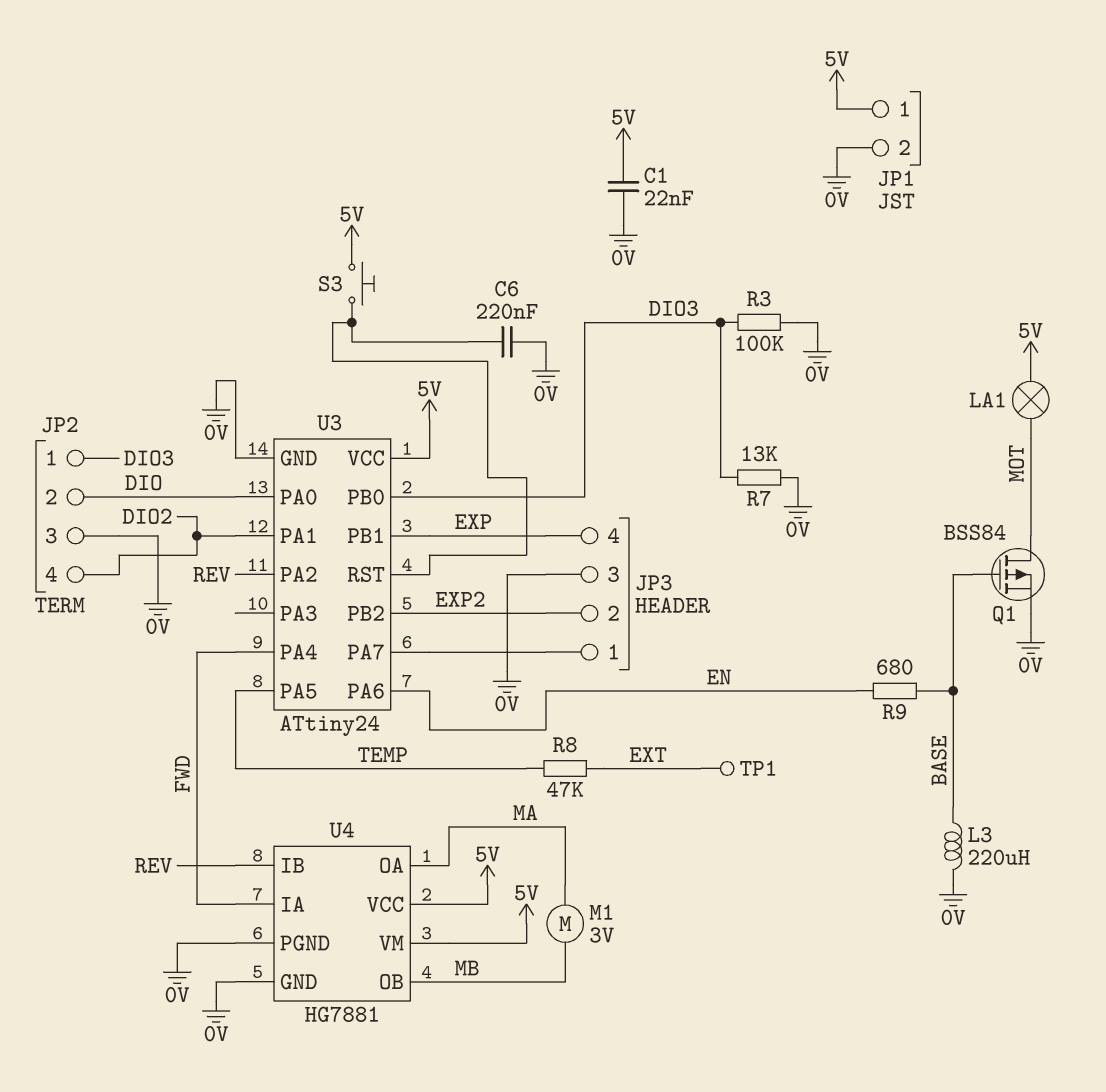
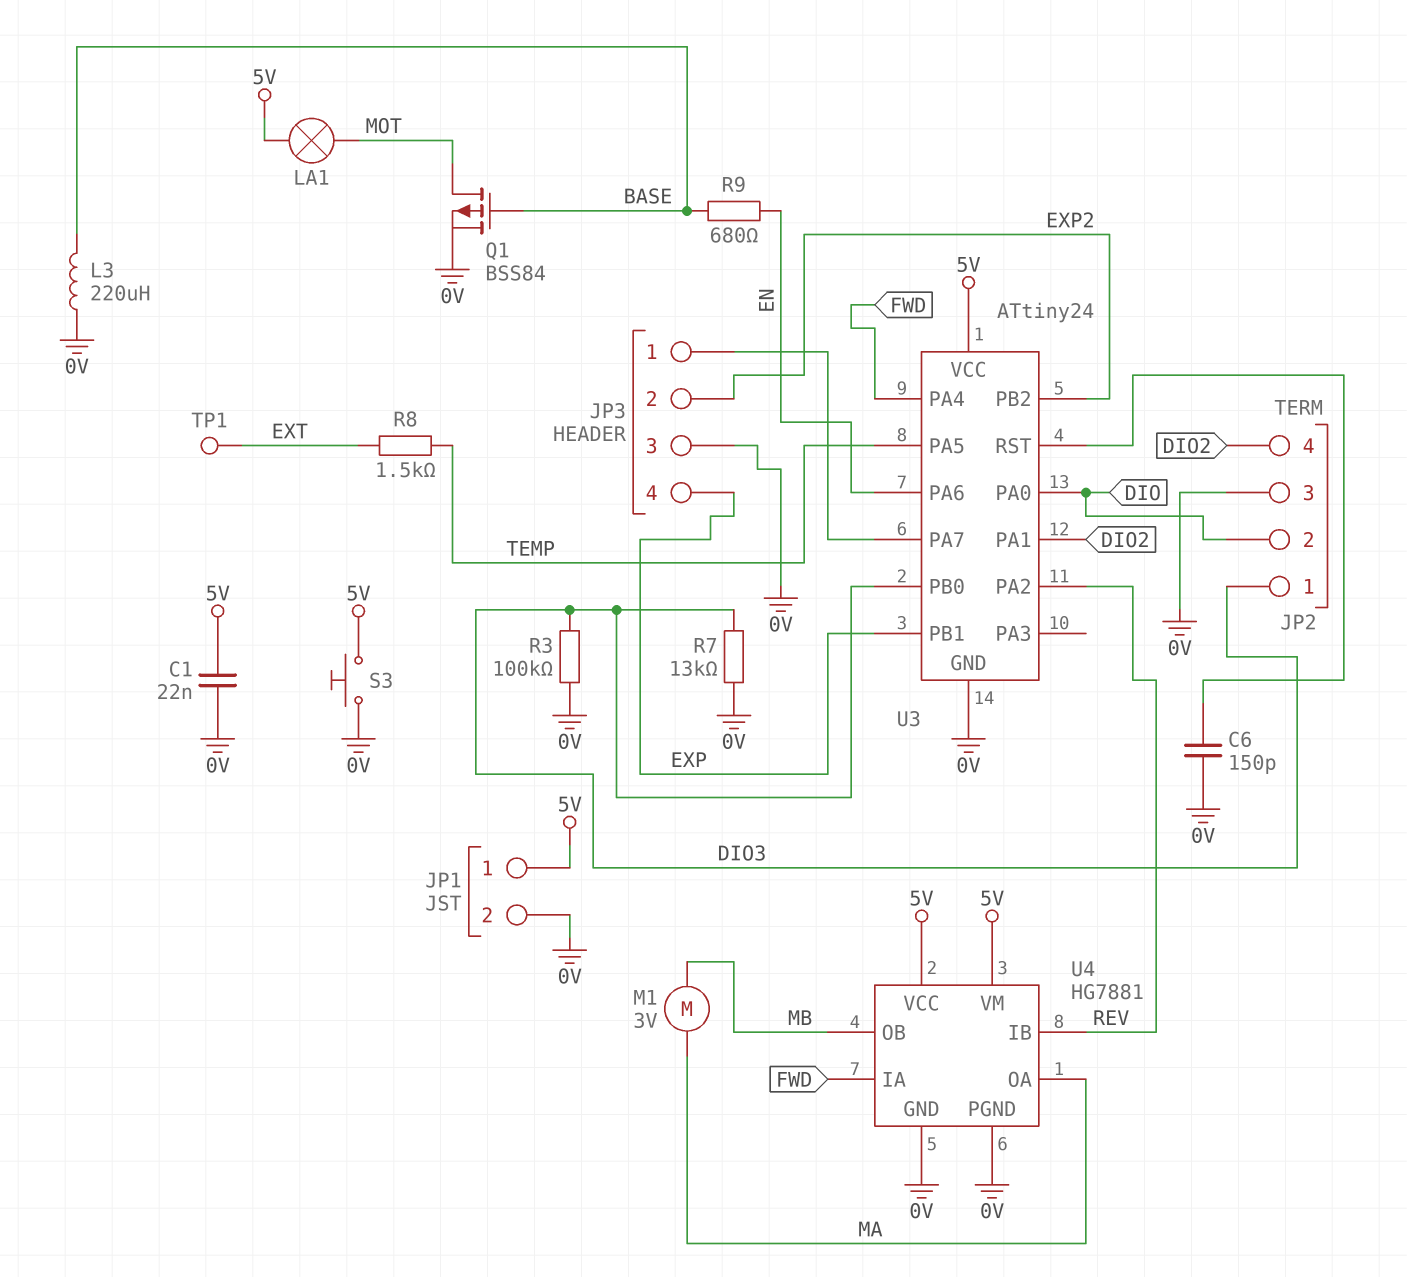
C6: 220nF (0V, U3/RST) -> 150pF (0V, U3/RST)
R8: 47k (EXT, TEMP) -> 1.5k (EXT, TEMP)
S3: button (5V, U3/RST) -> button (0V, 5V)

